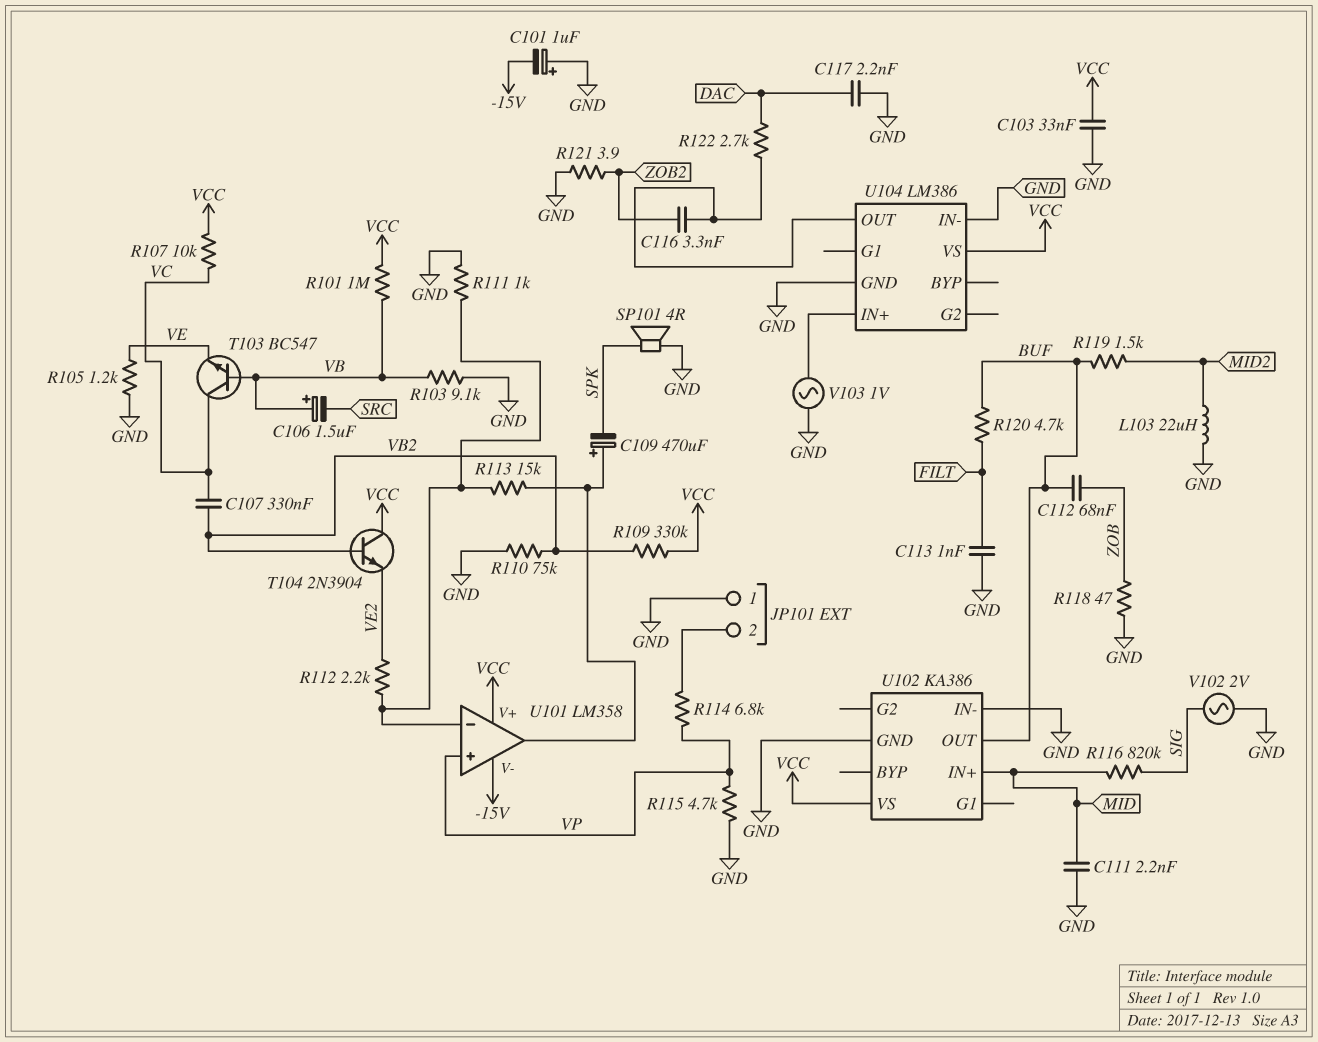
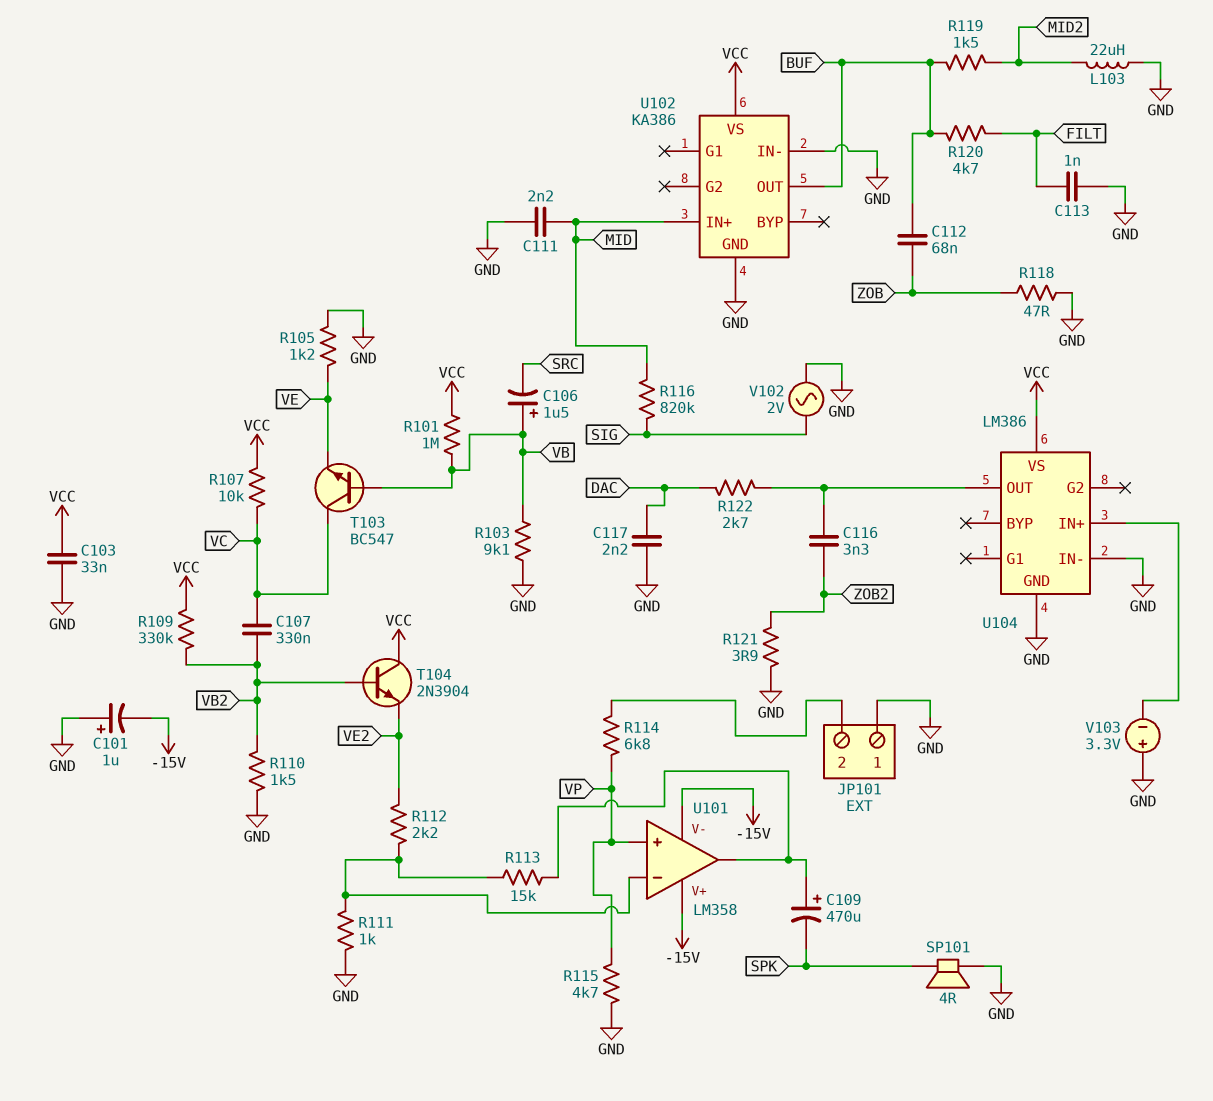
R110: 75k (GND, VB2) -> 1.5k (GND, VB2)
U101 pin V+: VCC -> -15V
V103: AC 1V (GND, U104/IN+) -> 3.3V (plus GND, minus U104/IN+)

